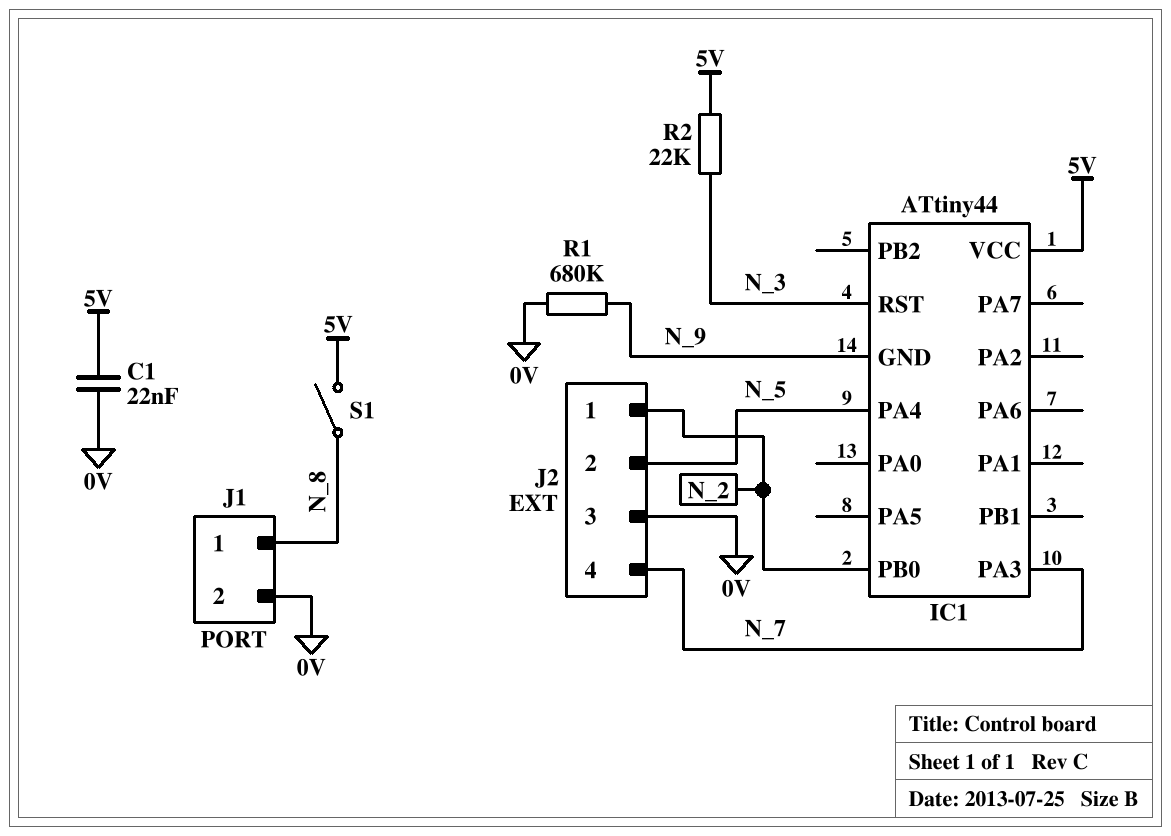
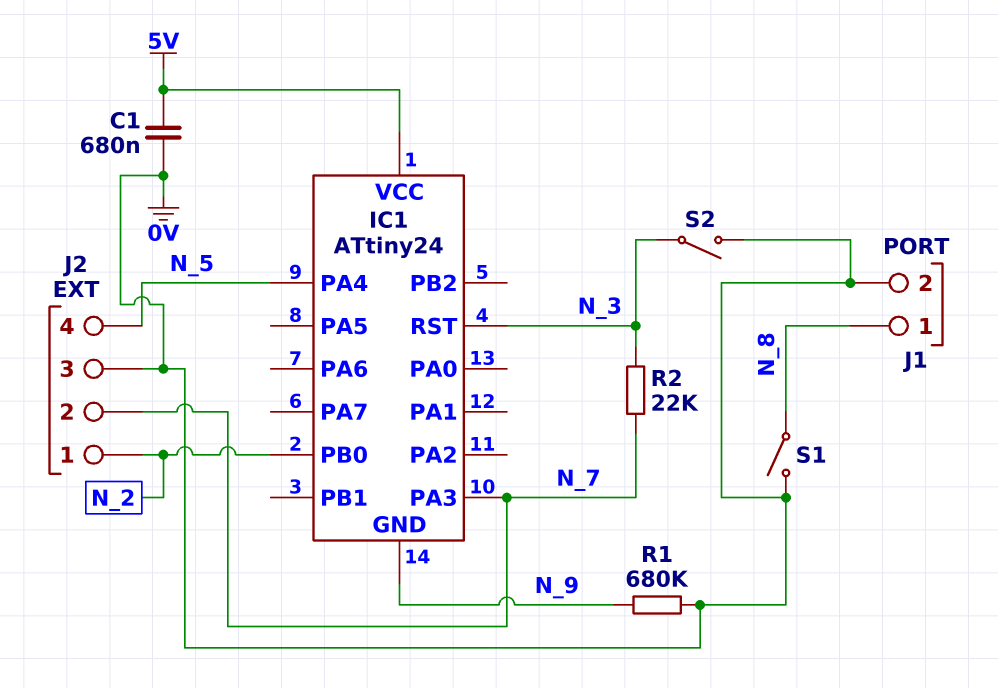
C1: 22nF (0V, 5V) -> 680nF (0V, 5V)
IC1: ATtiny44 -> ATtiny24
J2 pin 2: N_5 -> N_7
J2 pin 4: N_7 -> N_5
R2: 22k (5V, N_3) -> 22k (N_3, N_7)
S1: switch (5V, N_8) -> switch (0V, N_8)
S2: none -> switch (0V, N_3)

